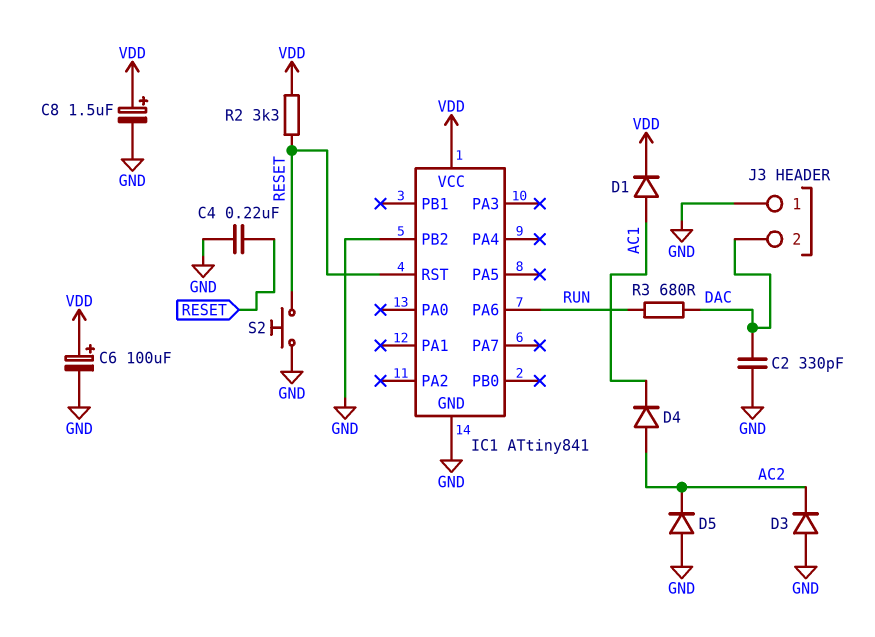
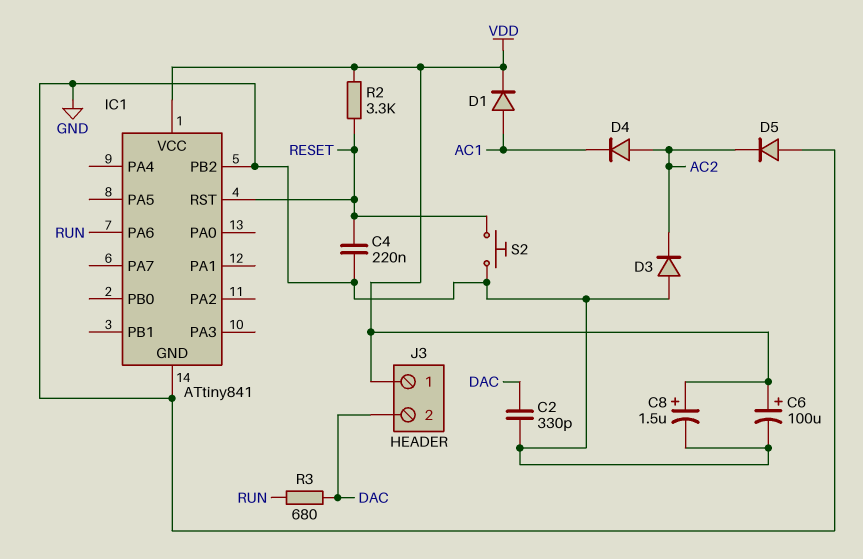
J3 pin 1: GND -> VDD

